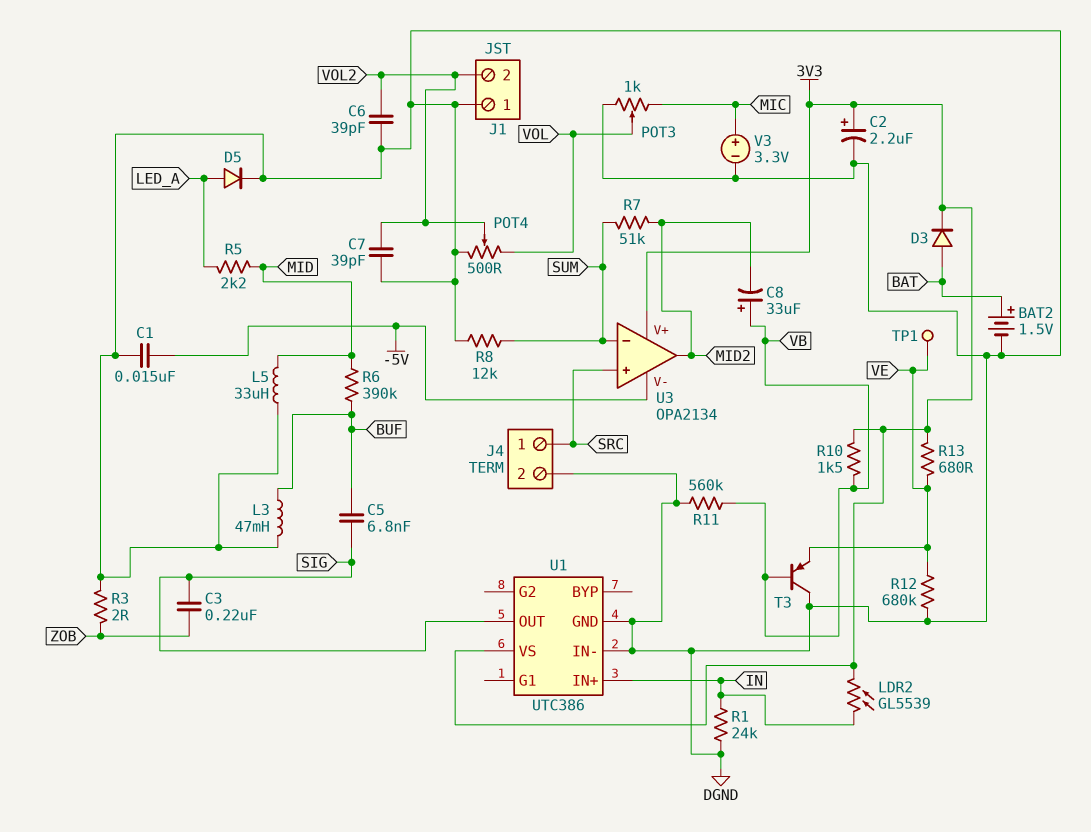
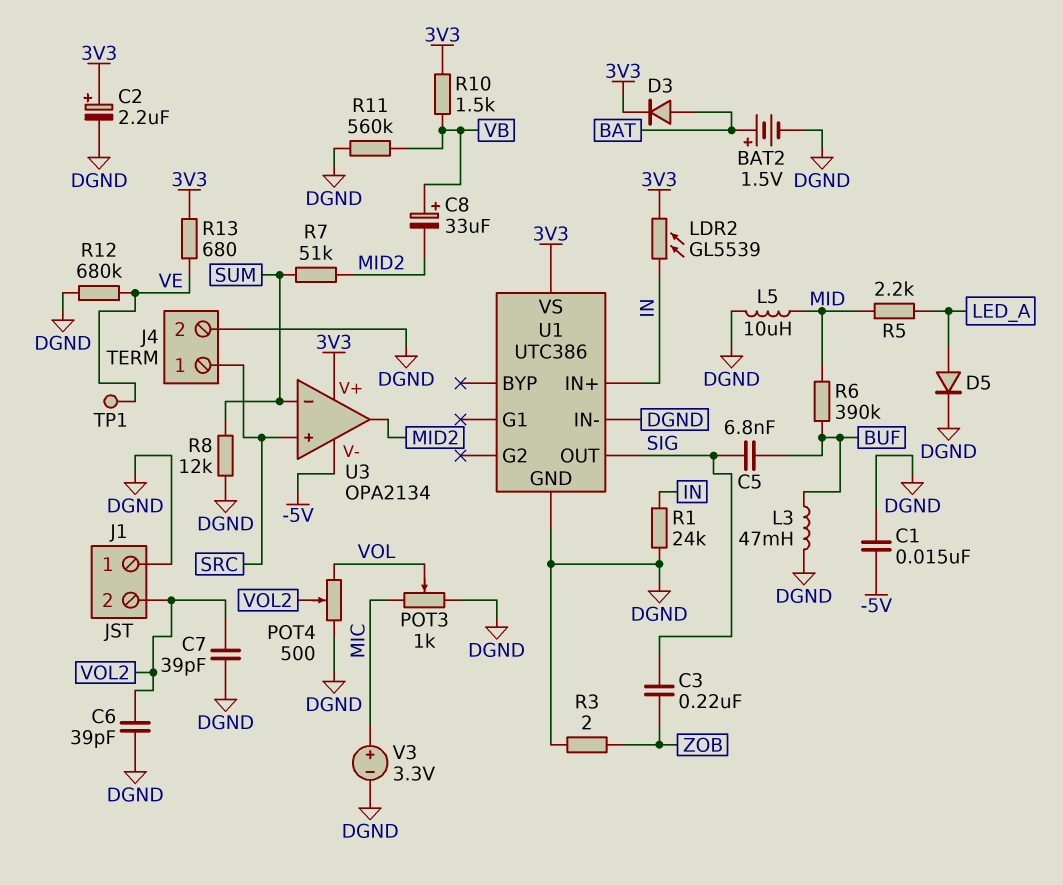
L5: 33uH (DGND, MID) -> 10uH (DGND, MID)
T3: PNP (B VB, C DGND, E VE) -> none

